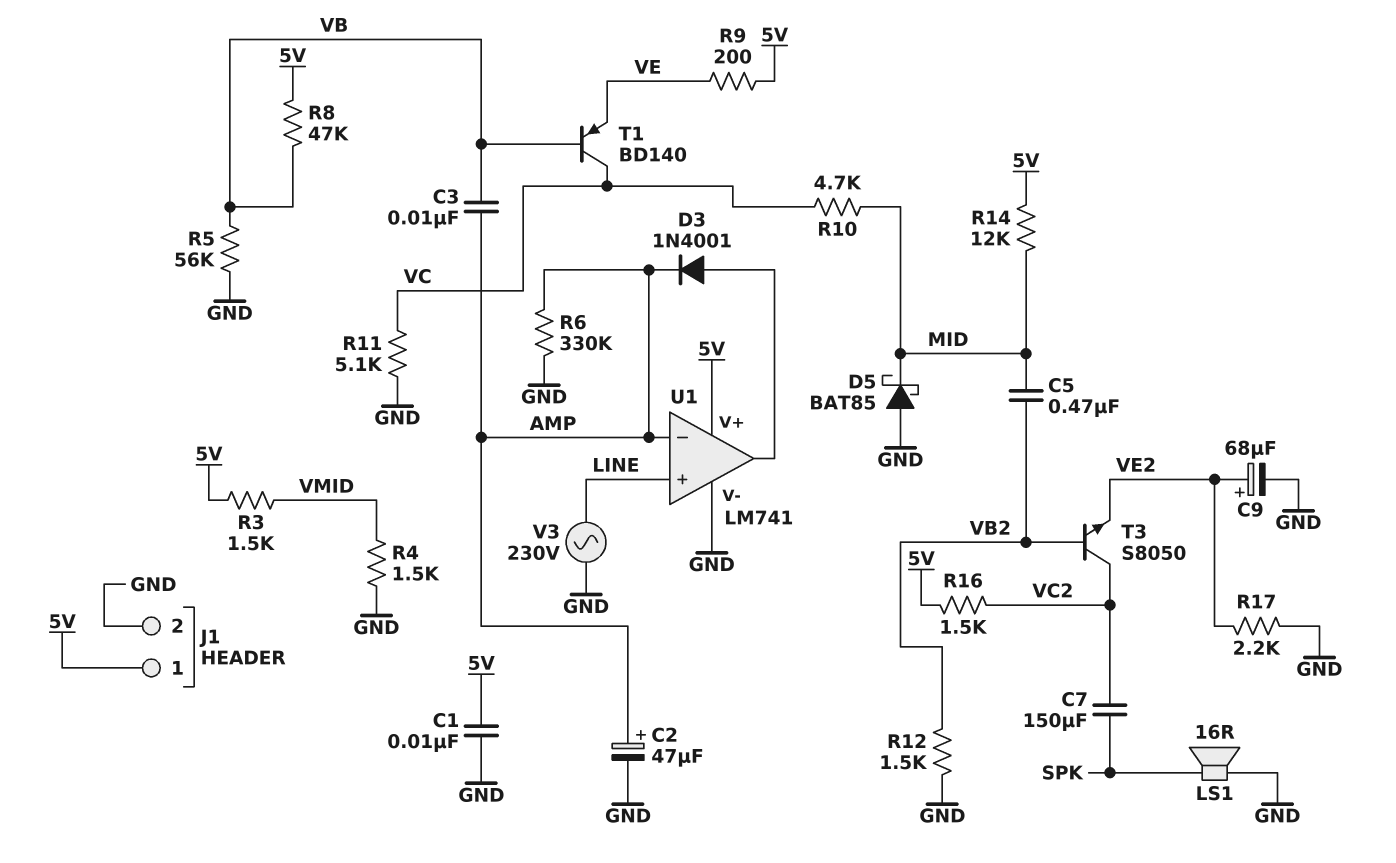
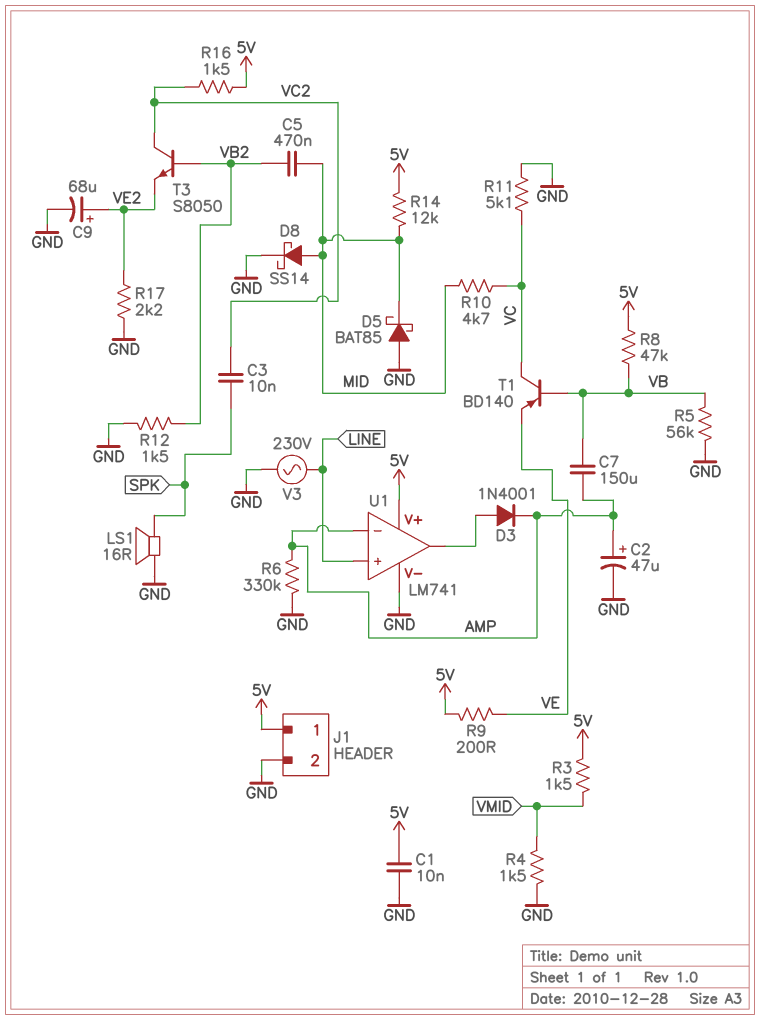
C3: 10nF (AMP, VB) -> 10nF (SPK, VC2)
C7: 150uF (SPK, VC2) -> 150uF (AMP, VB)
D8: none -> schottky SS14 (A MID, K GND)

